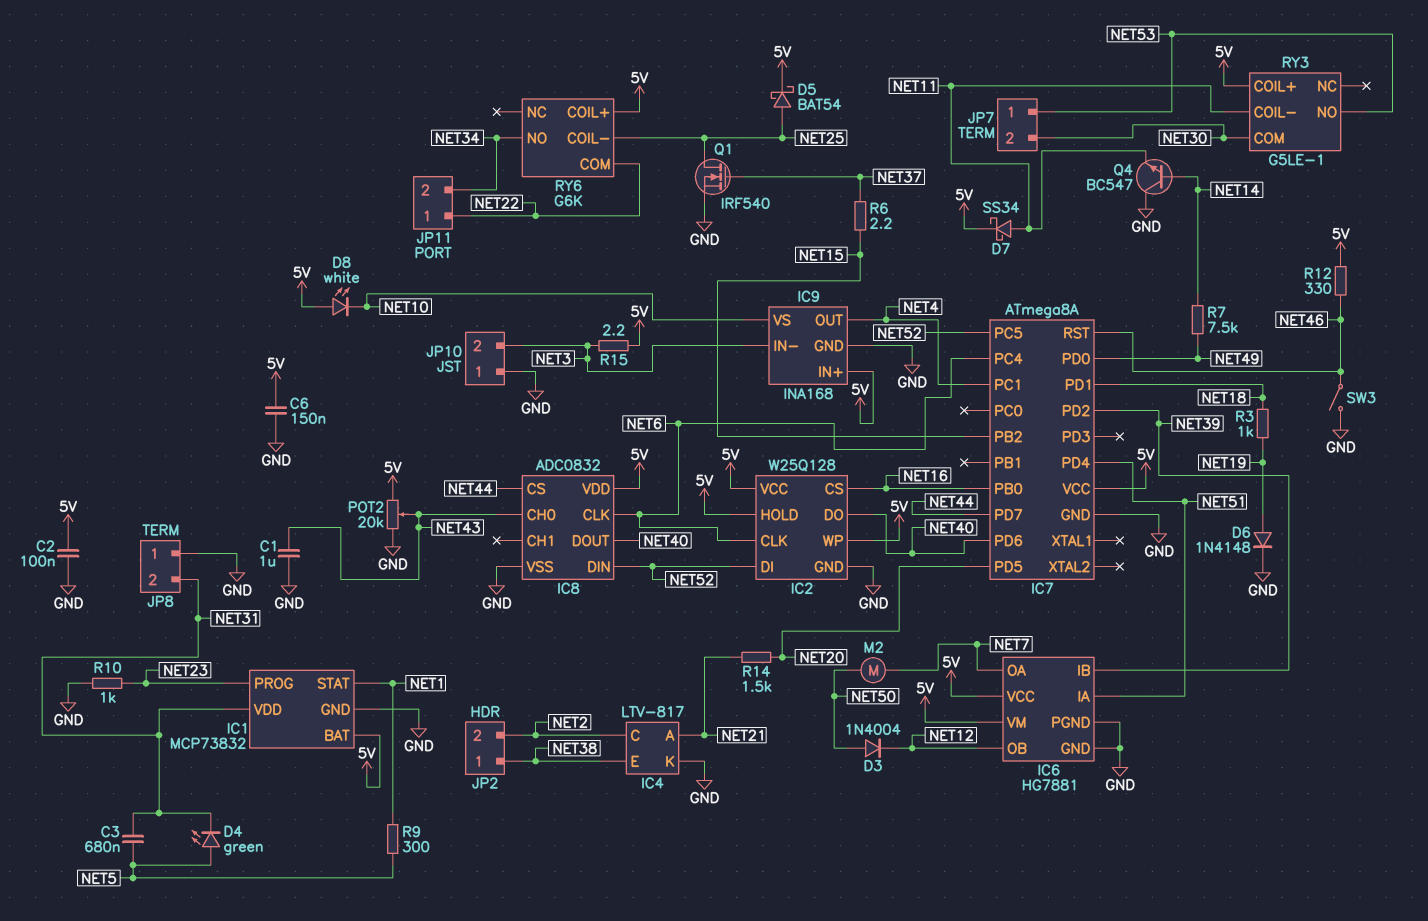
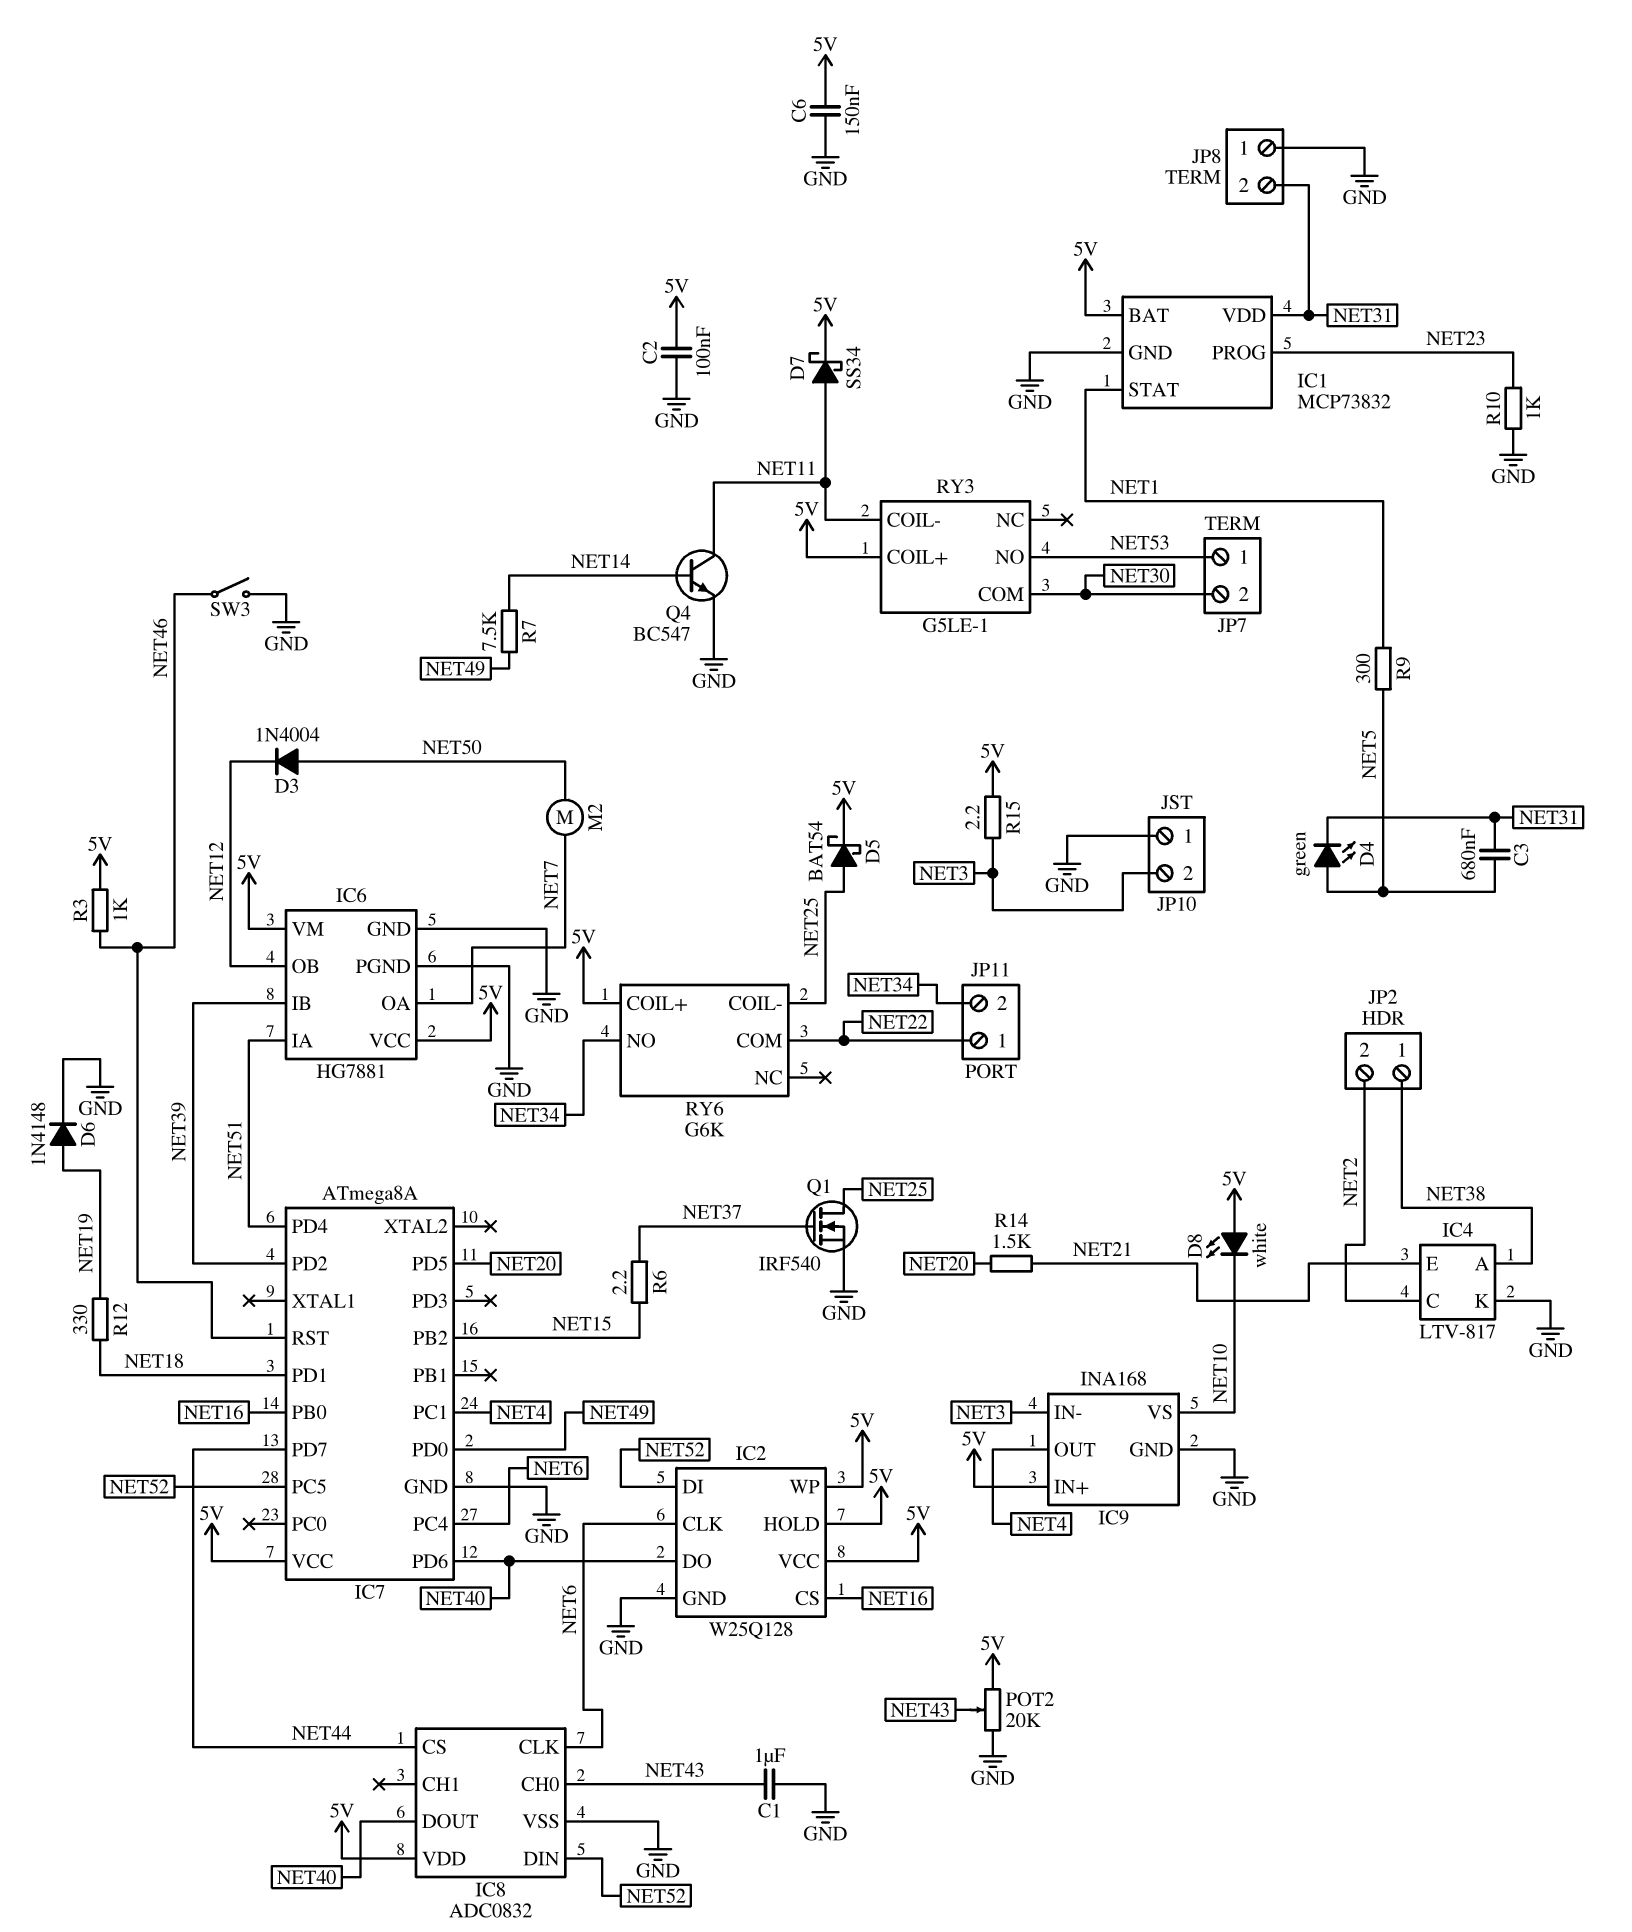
IC4 pin A: NET21 -> NET38
IC4 pin E: NET38 -> NET21
Q4: NPN BC547 (B NET14, C GND, E NET11) -> NPN BC547 (B NET14, C NET11, E GND)
R3: 1k (NET18, NET19) -> 1k (5V, NET46)
R12: 330 (5V, NET46) -> 330 (NET18, NET19)

